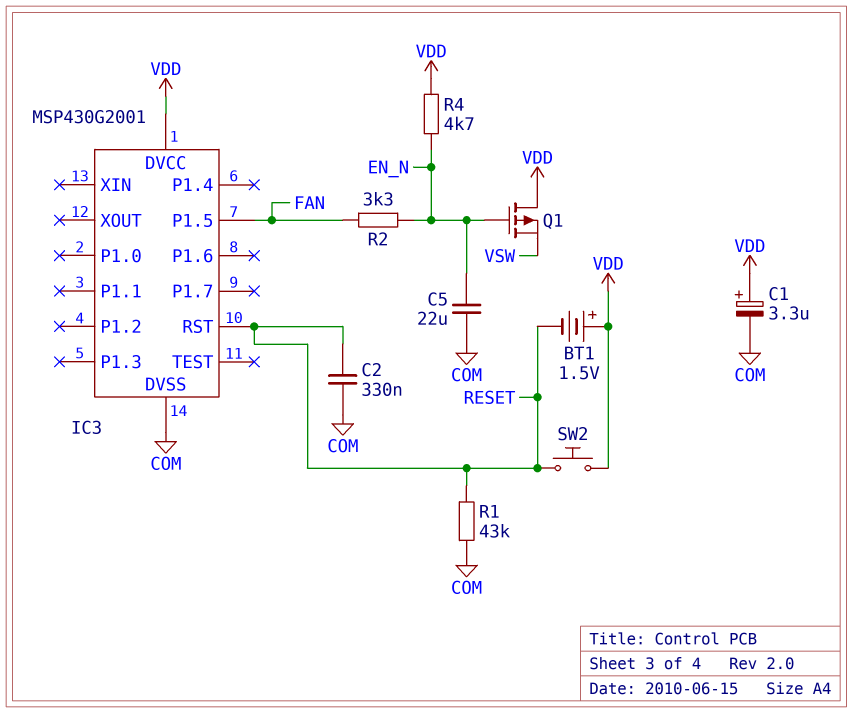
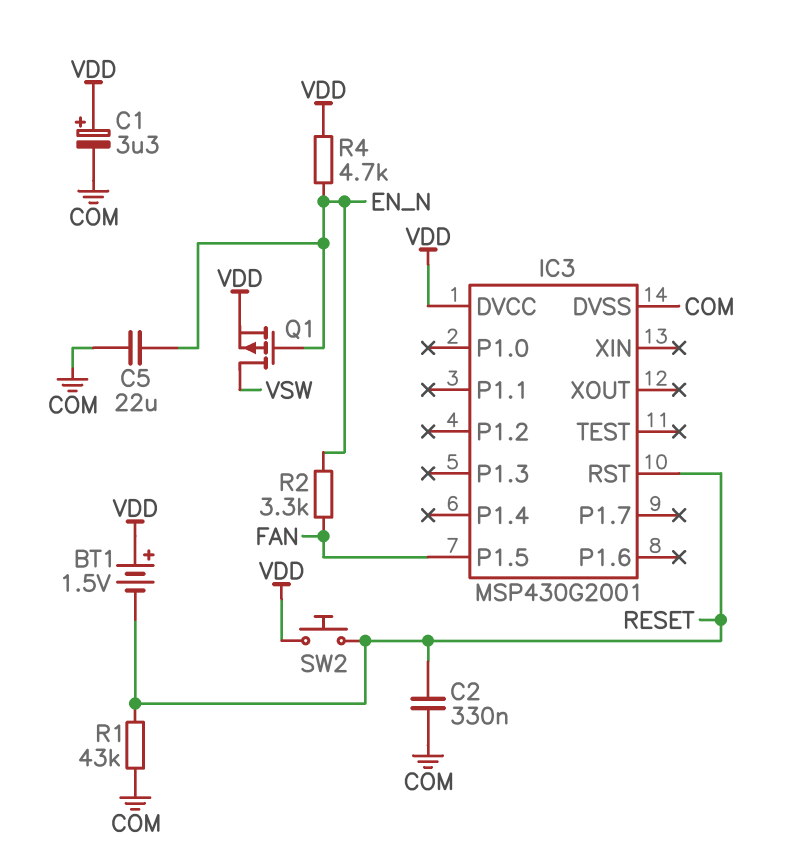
Q1: PMOS (G EN_N, D VDD, S VSW) -> PMOS (G EN_N, D VSW, S VDD)

